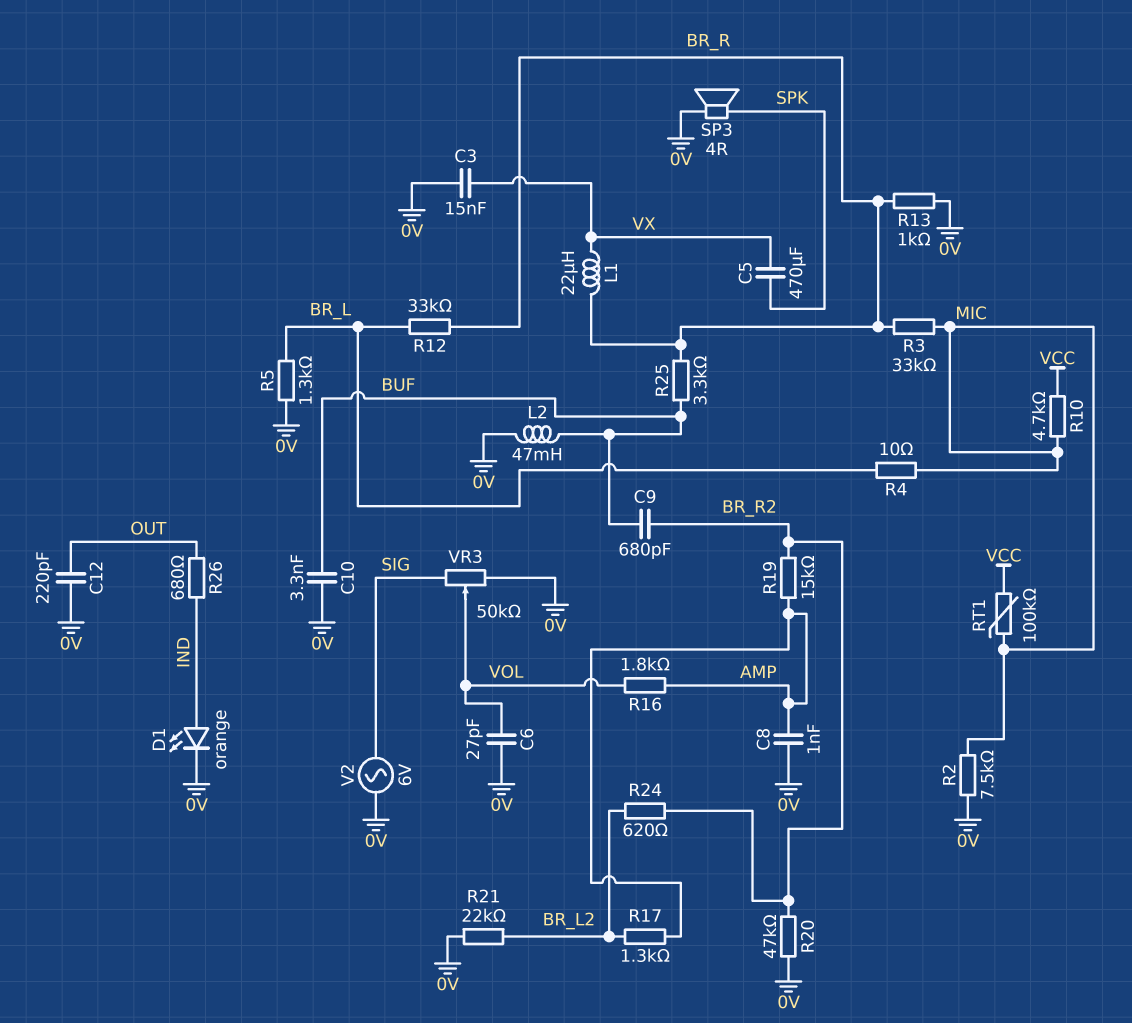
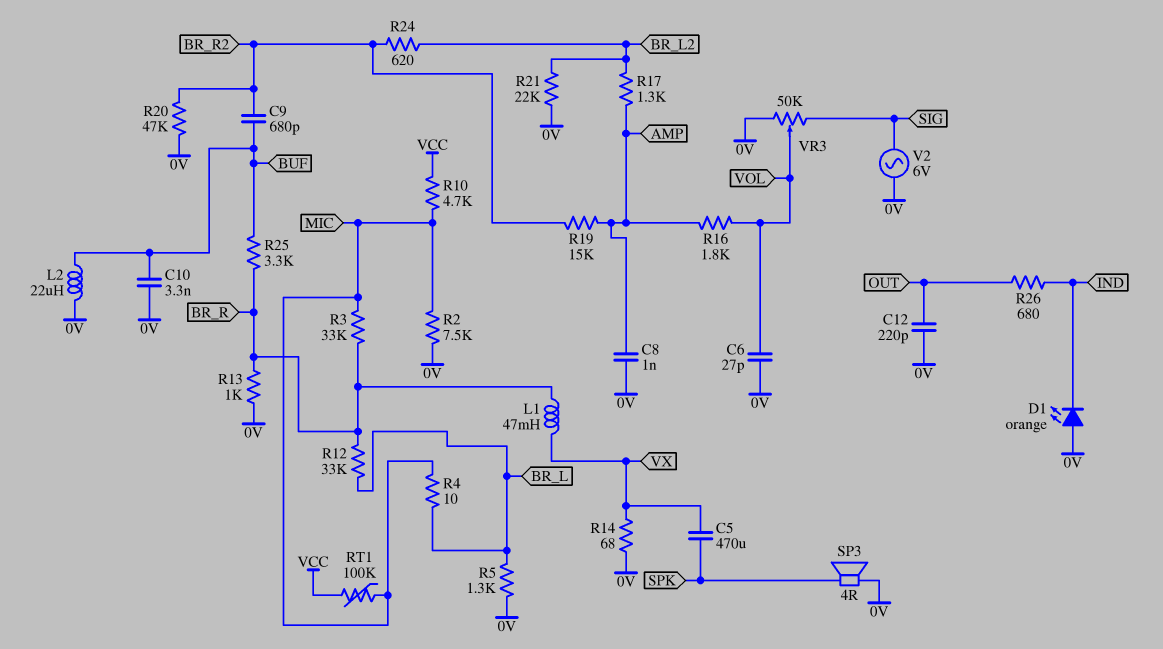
C3: 15nF (0V, VX) -> none
D1: LED orange (A IND, K 0V) -> LED orange (A 0V, K IND)
L1: 22uH (BR_R, VX) -> 47mH (BR_R, VX)
L2: 47mH (0V, BUF) -> 22uH (0V, BUF)
R14: none -> 68 (0V, VX)

